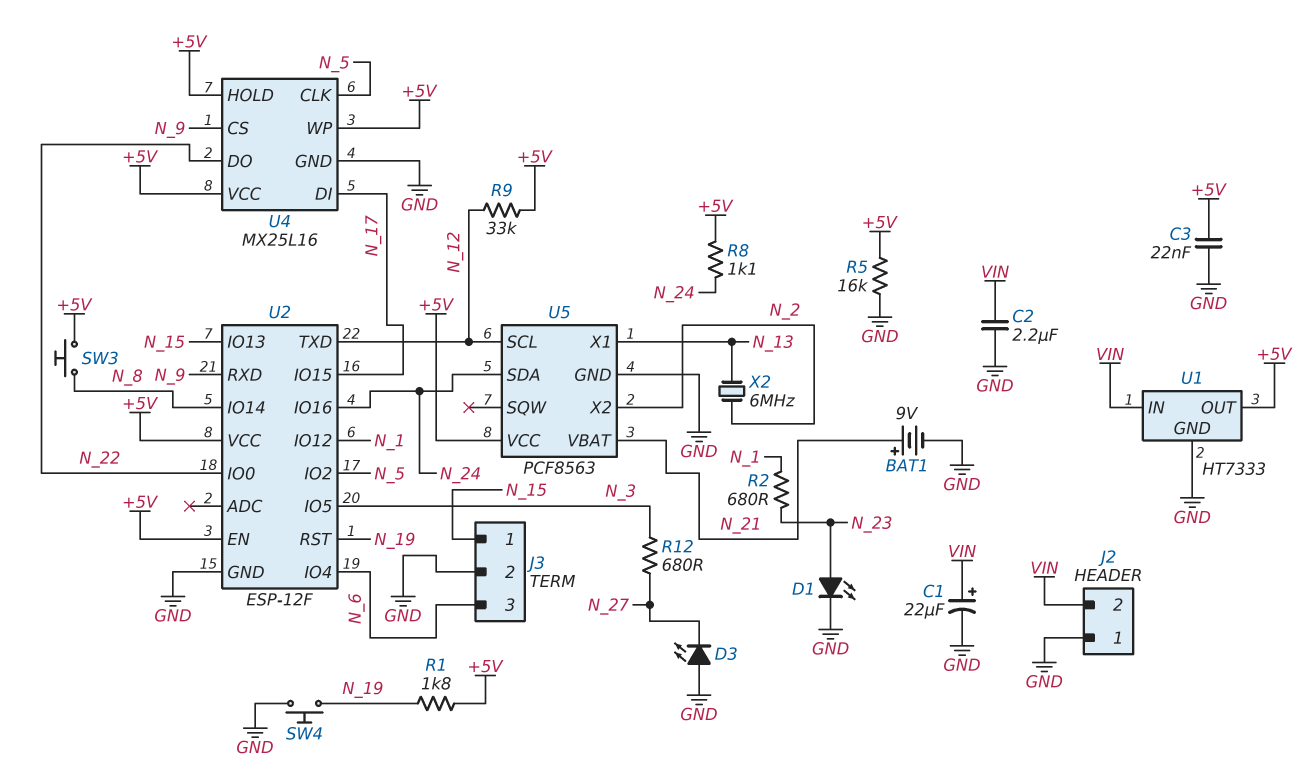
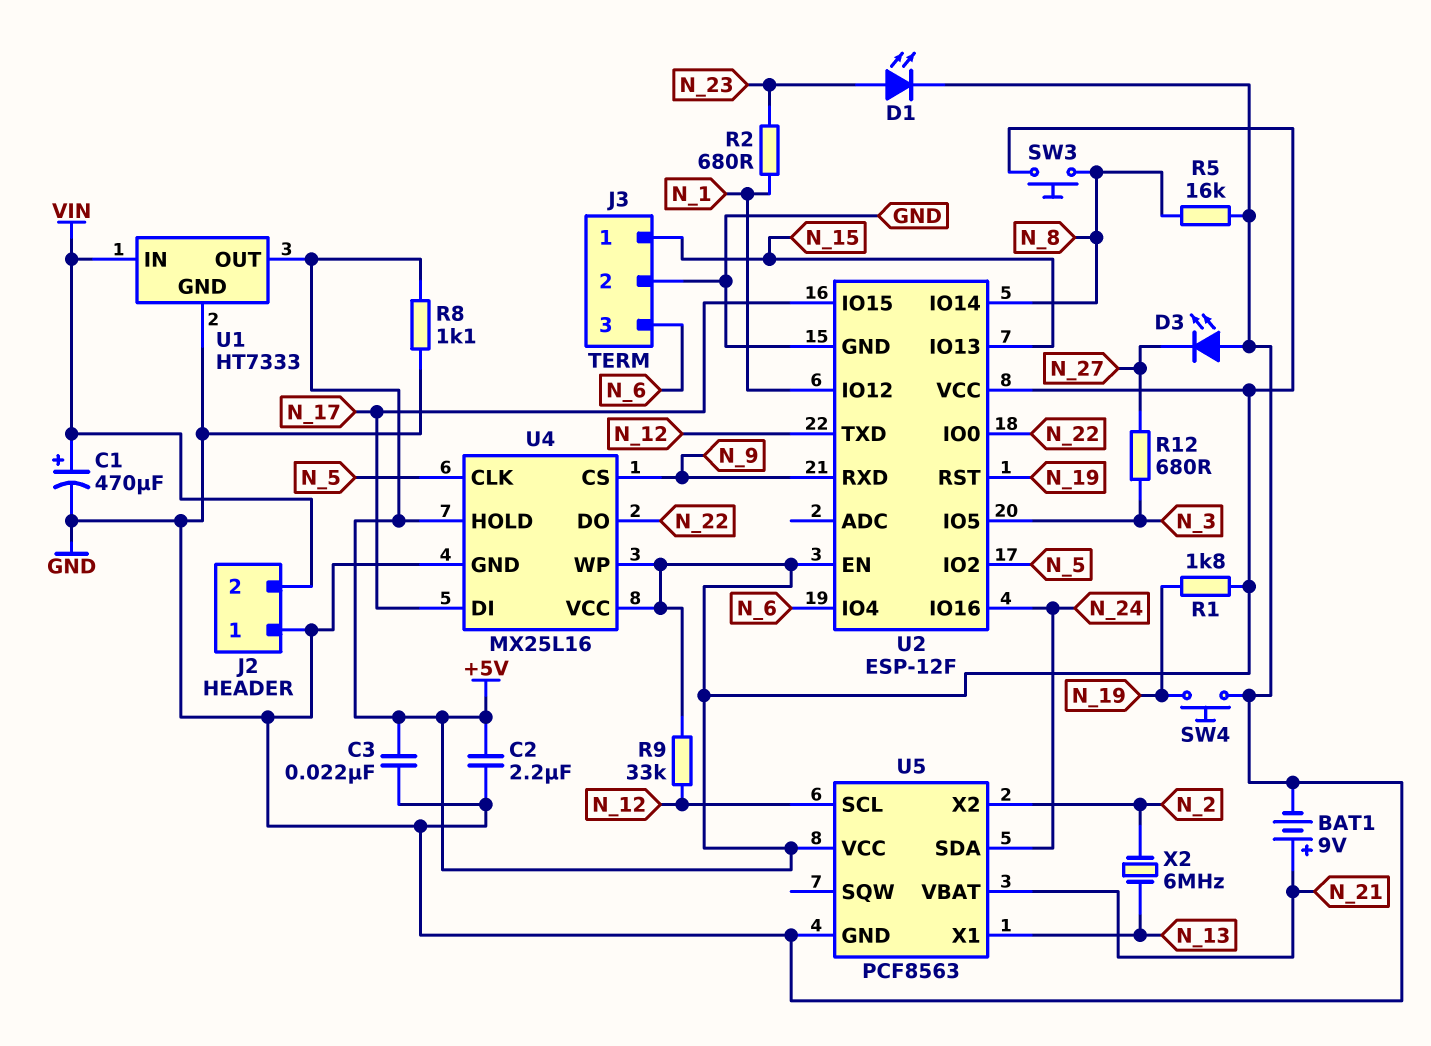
C1: 22uF (plus VIN, minus GND) -> 470uF (plus VIN, minus GND)
C2: 2.2uF (GND, VIN) -> 2.2uF (+5V, GND)
R5: 16k (+5V, GND) -> 16k (GND, N_8)
R8: 1.1k (+5V, N_24) -> 1.1k (+5V, GND)

